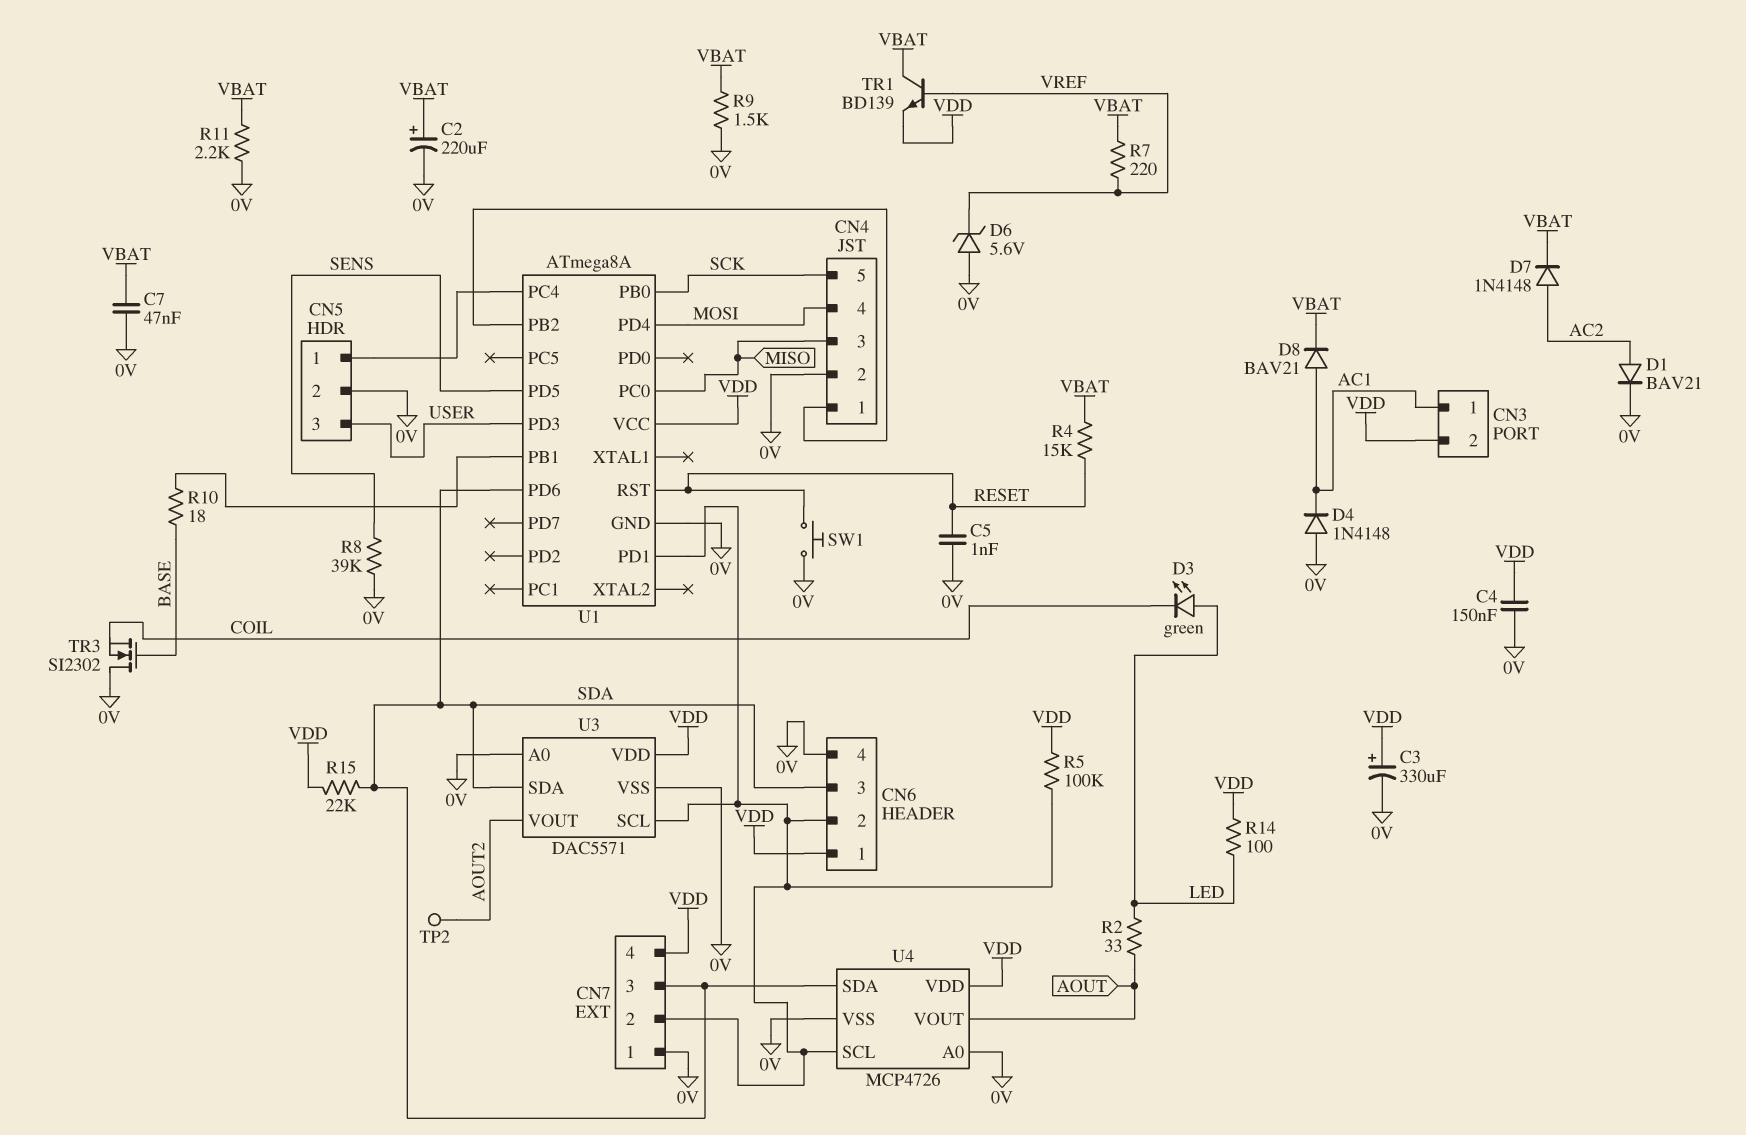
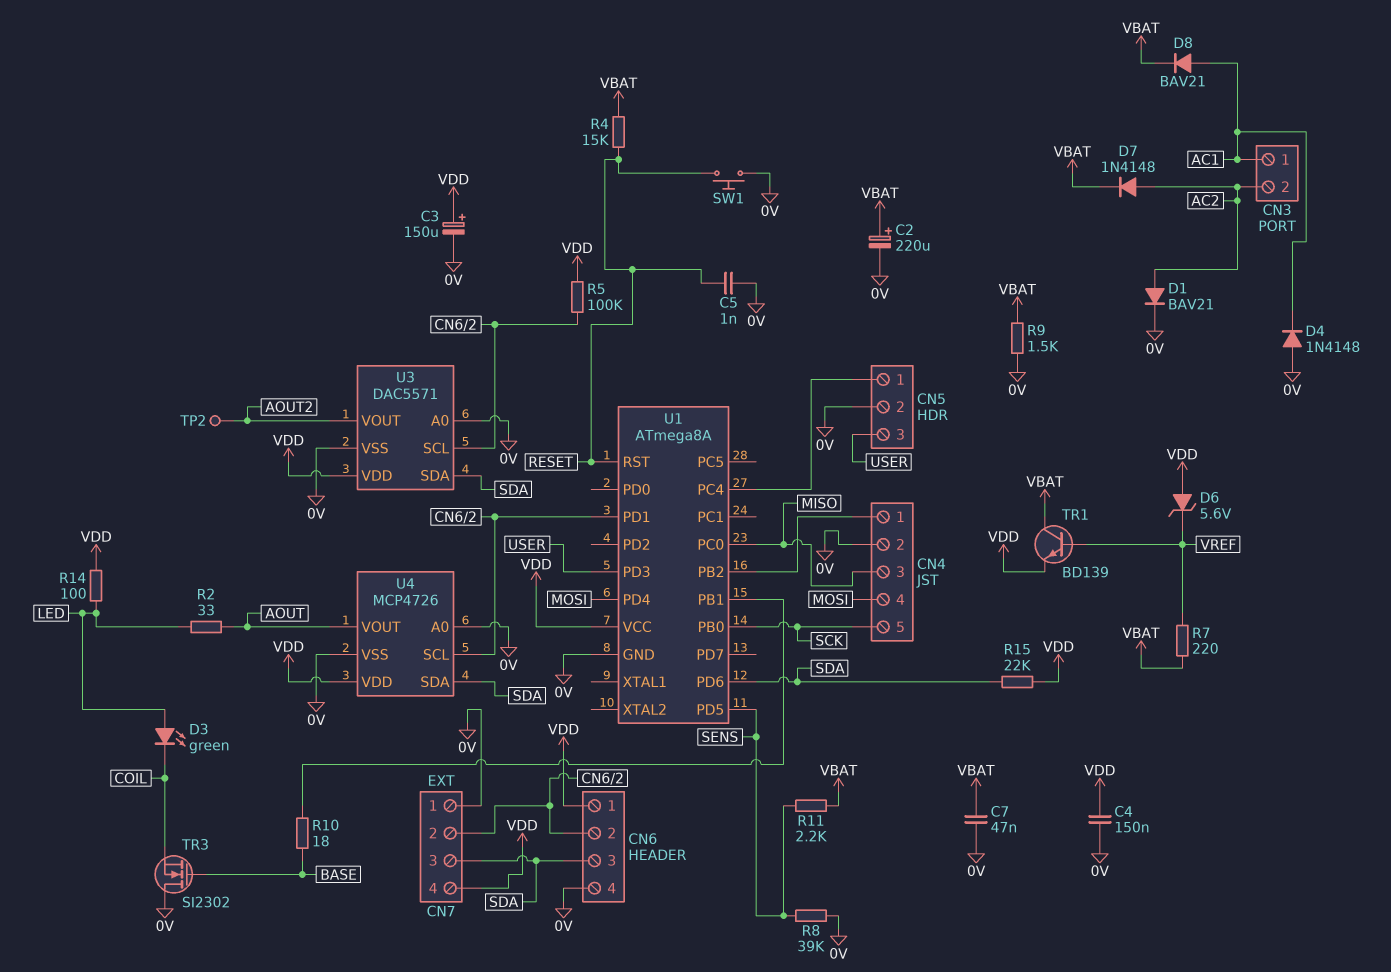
C3: 330uF (plus VDD, minus 0V) -> 150uF (plus VDD, minus 0V)
CN3 pin 2: VDD -> AC2
D6: zener 5.6V (A 0V, K VREF) -> zener 5.6V (A VDD, K VREF)
R11: 2.2k (0V, VBAT) -> 2.2k (SENS, VBAT)

